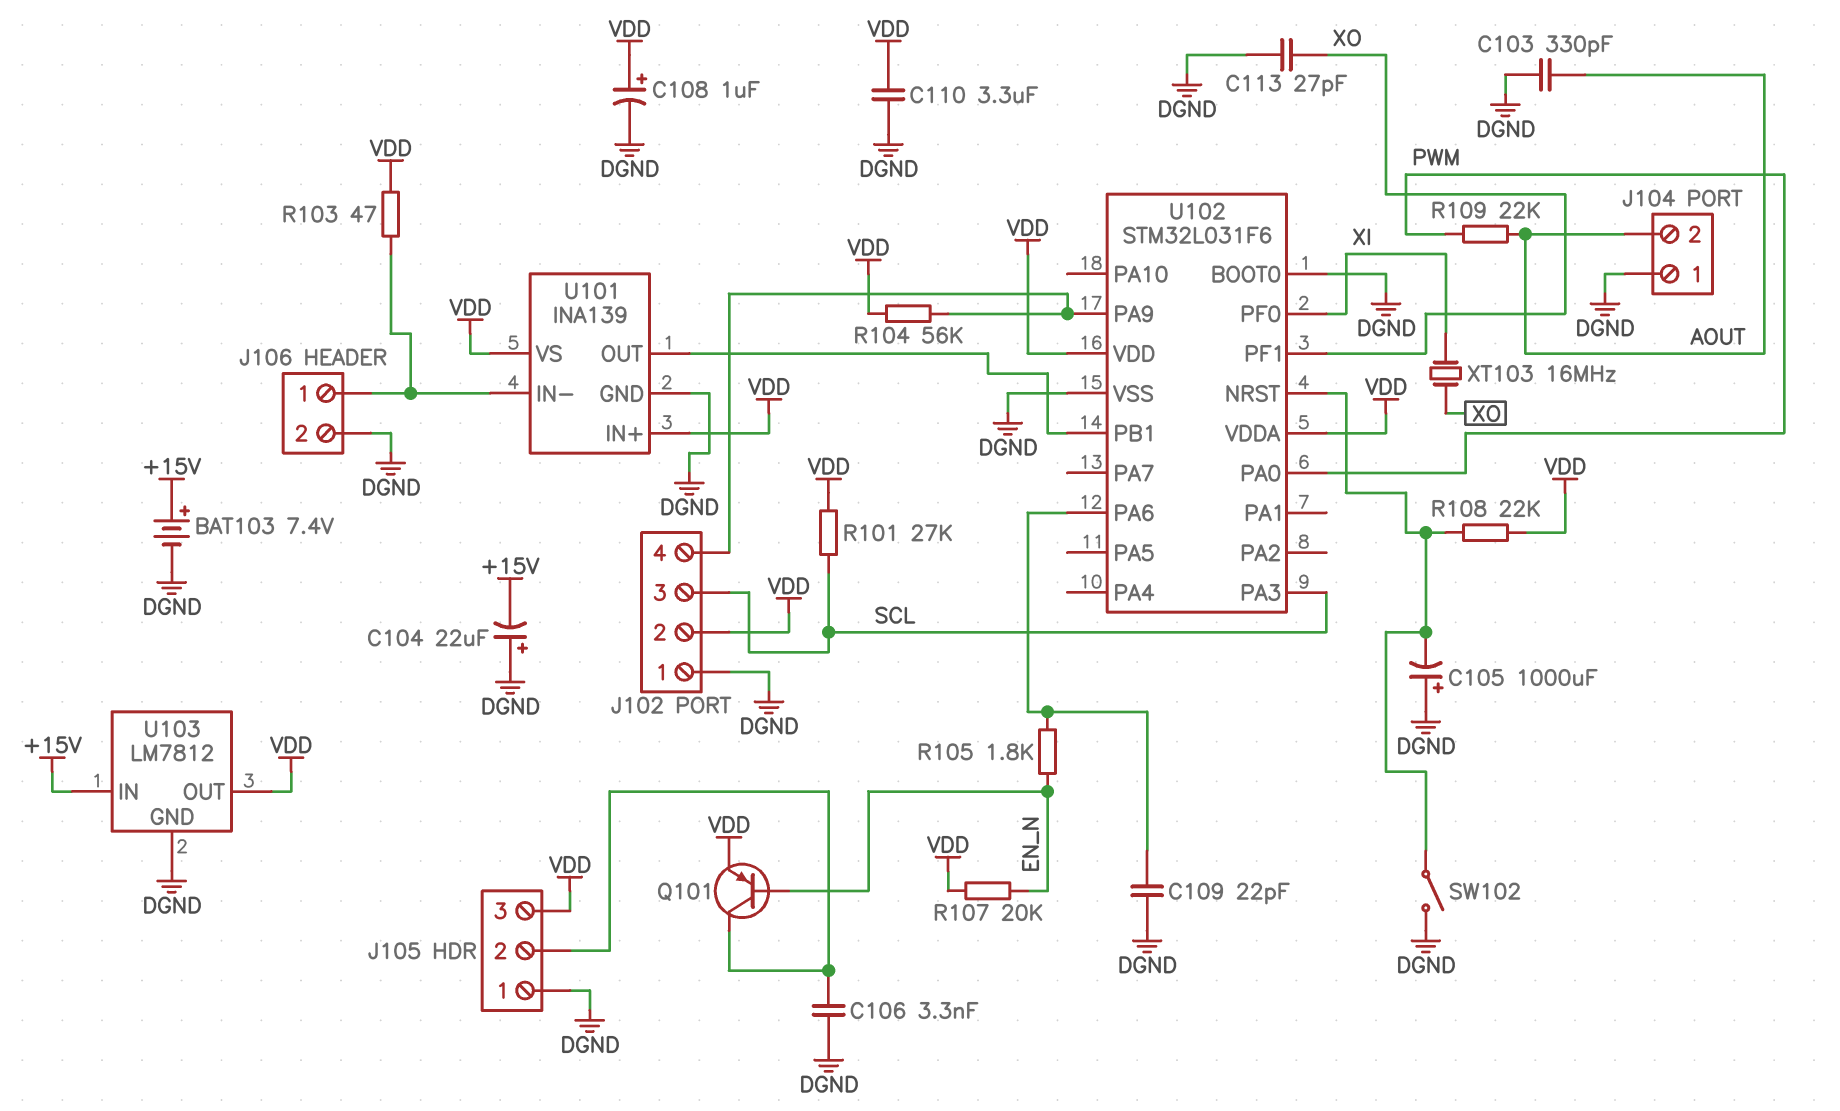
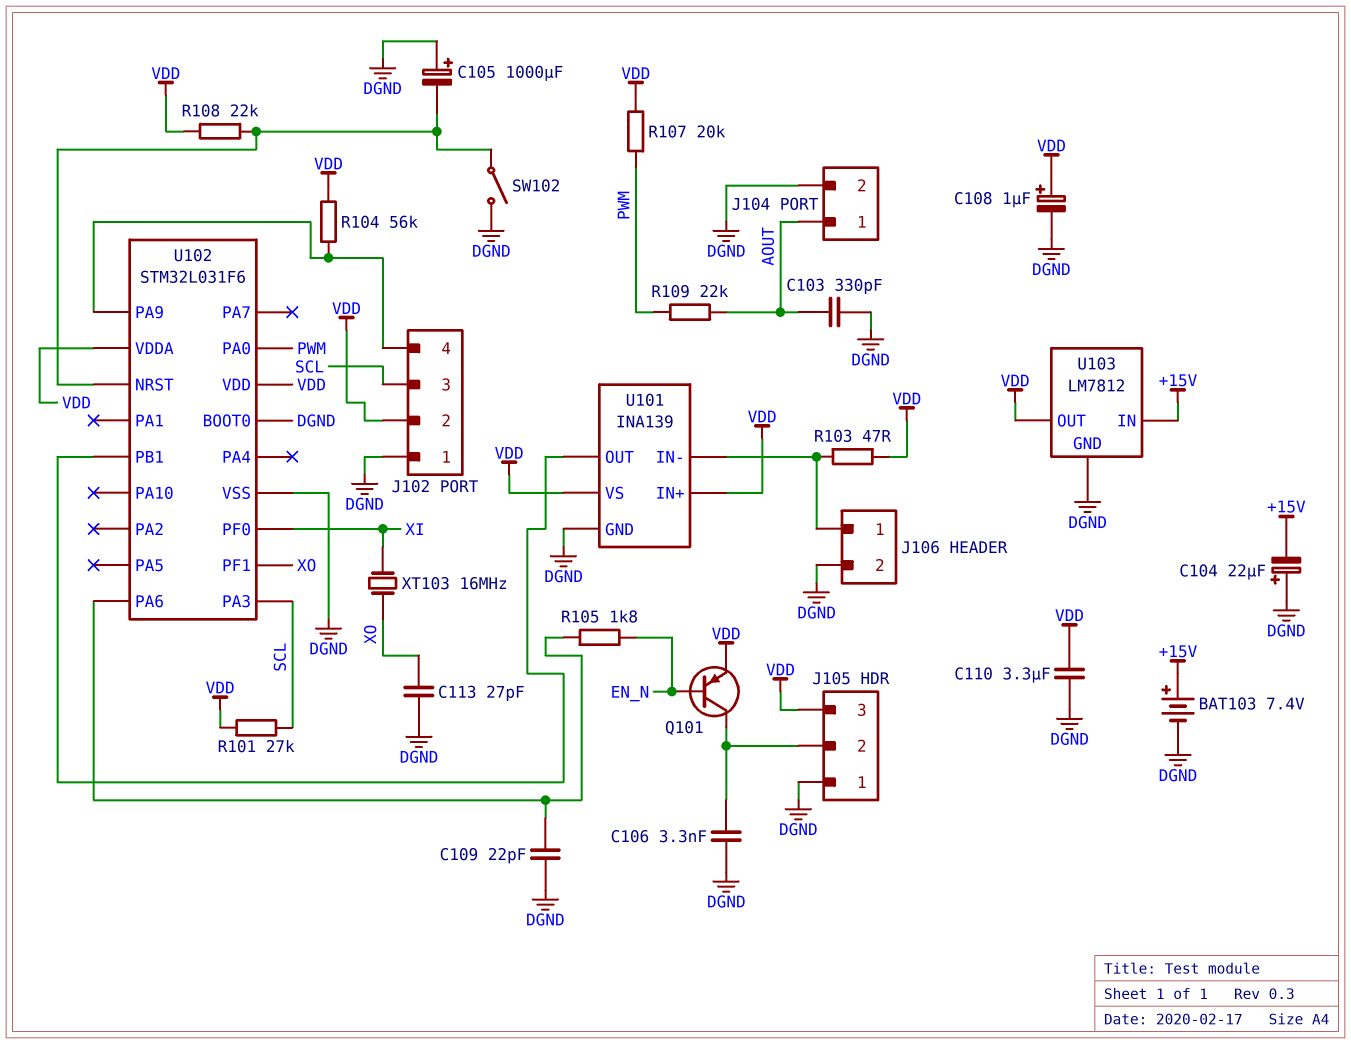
J104 pin 1: DGND -> AOUT
J104 pin 2: AOUT -> DGND
R107: 20k (EN_N, VDD) -> 20k (PWM, VDD)

